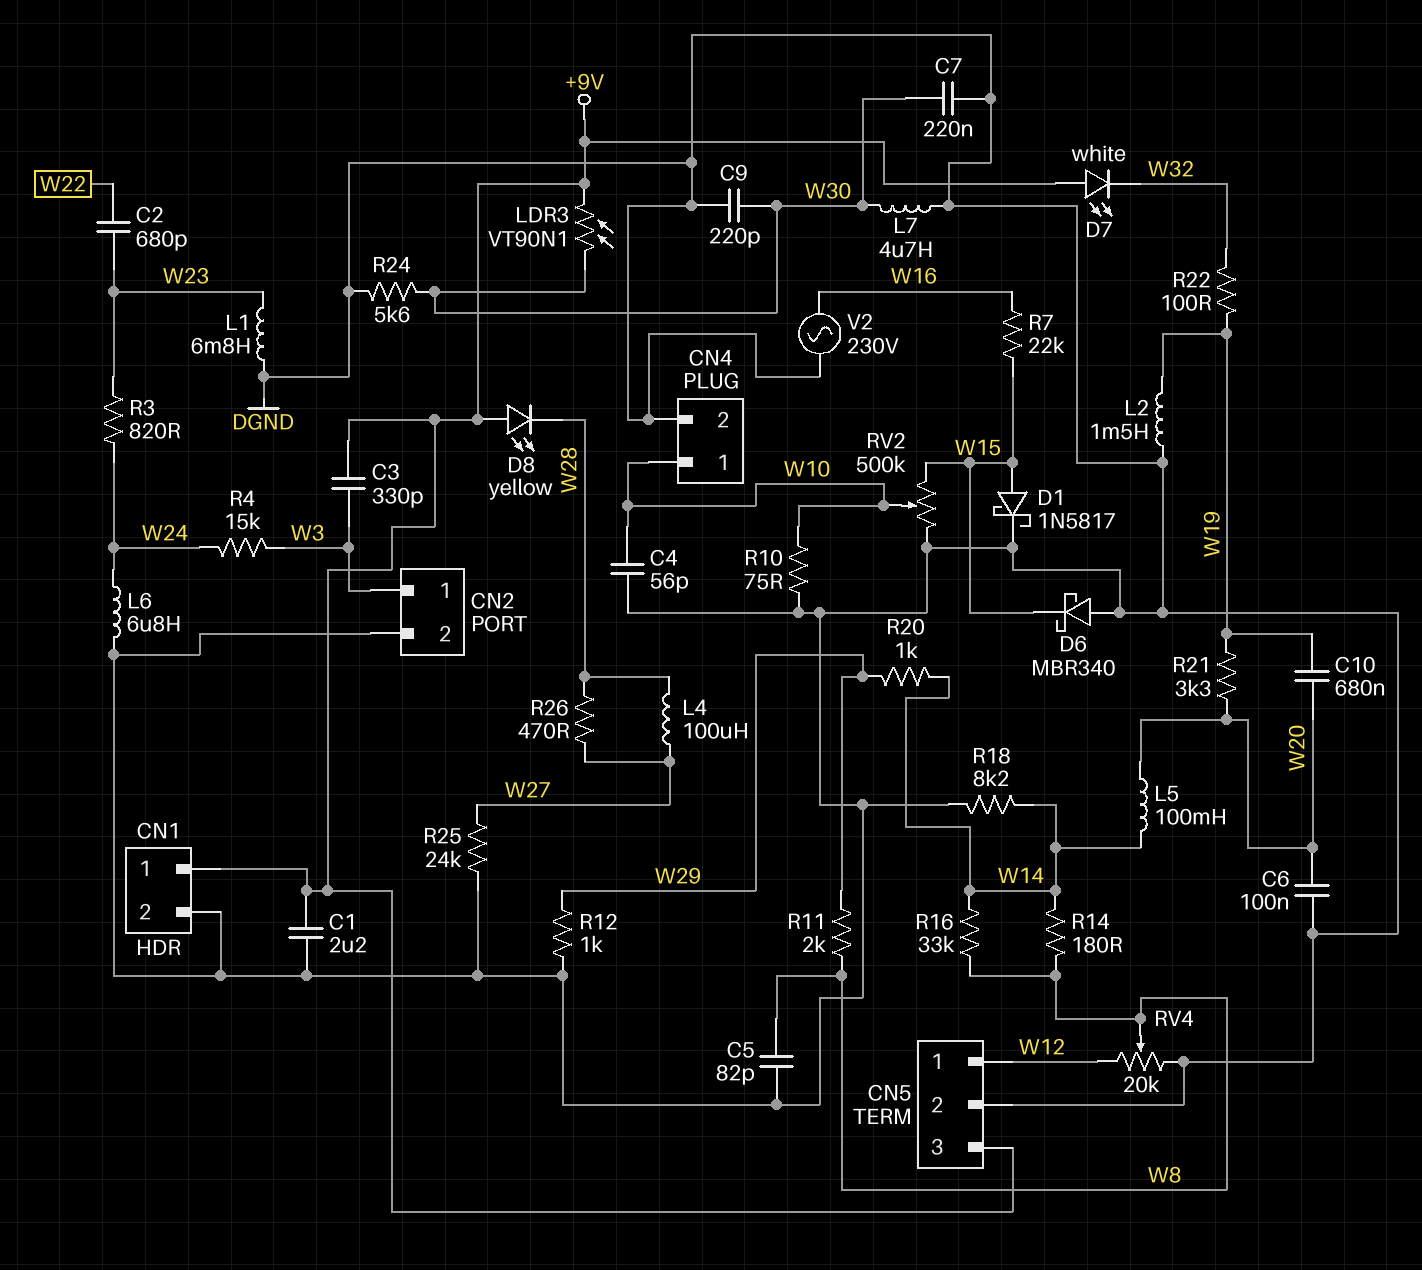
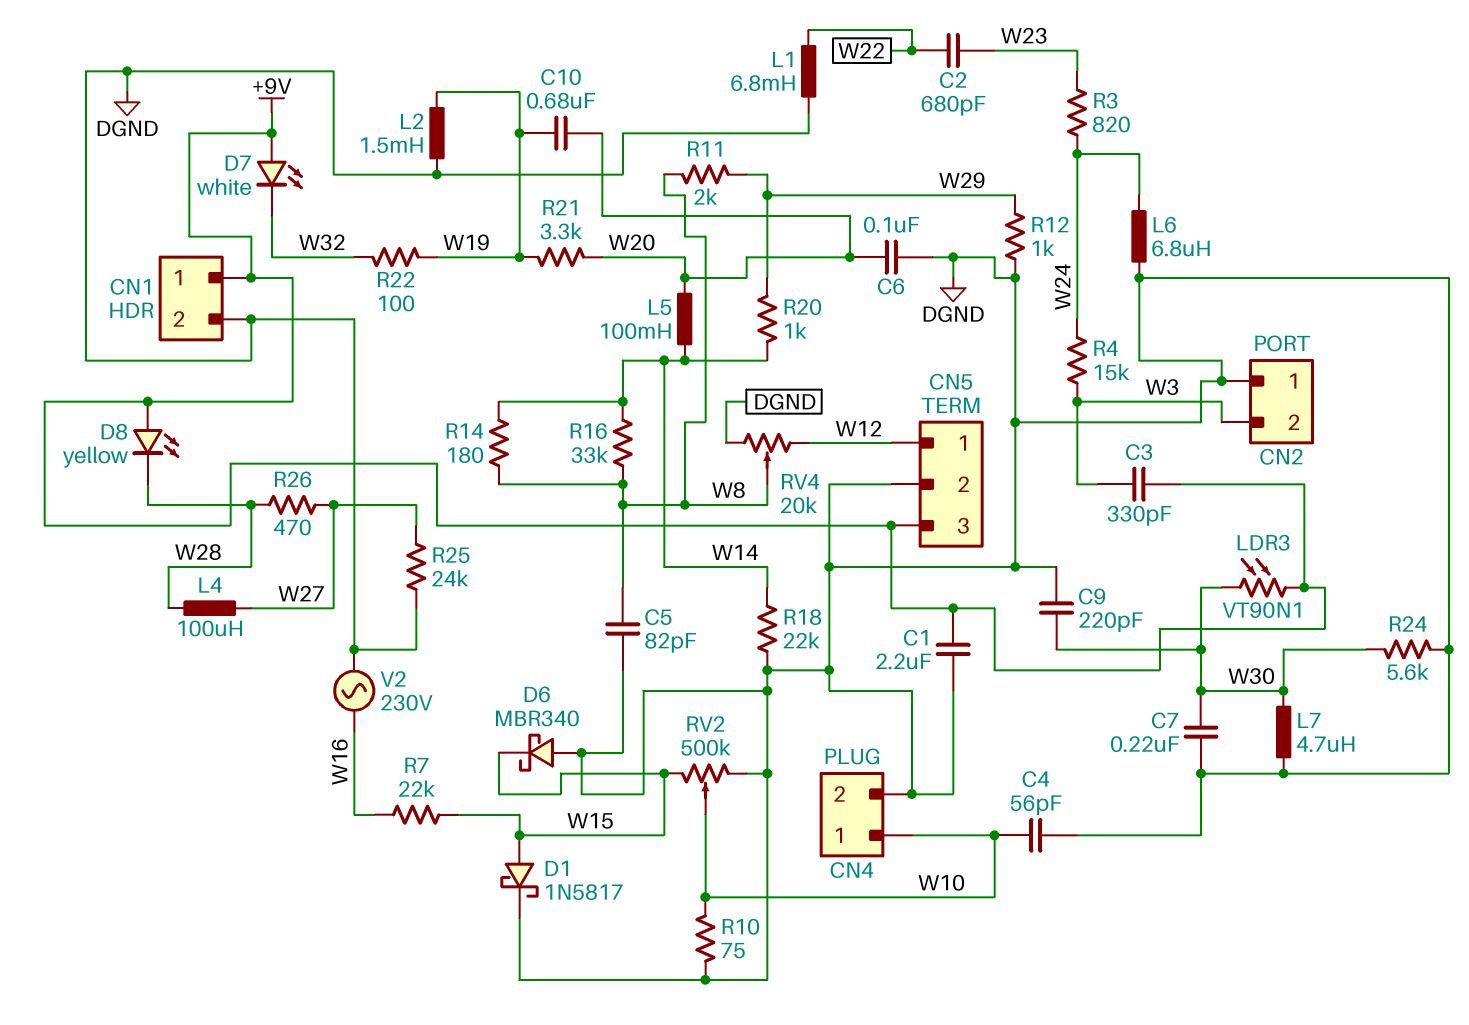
CN2 pin 1: W3 -> DGND
CN2 pin 2: DGND -> W3
L1: 6.8mH (DGND, W23) -> 6.8mH (DGND, W22)
R18: 8.2k (DGND, W14) -> 22k (DGND, W14)

